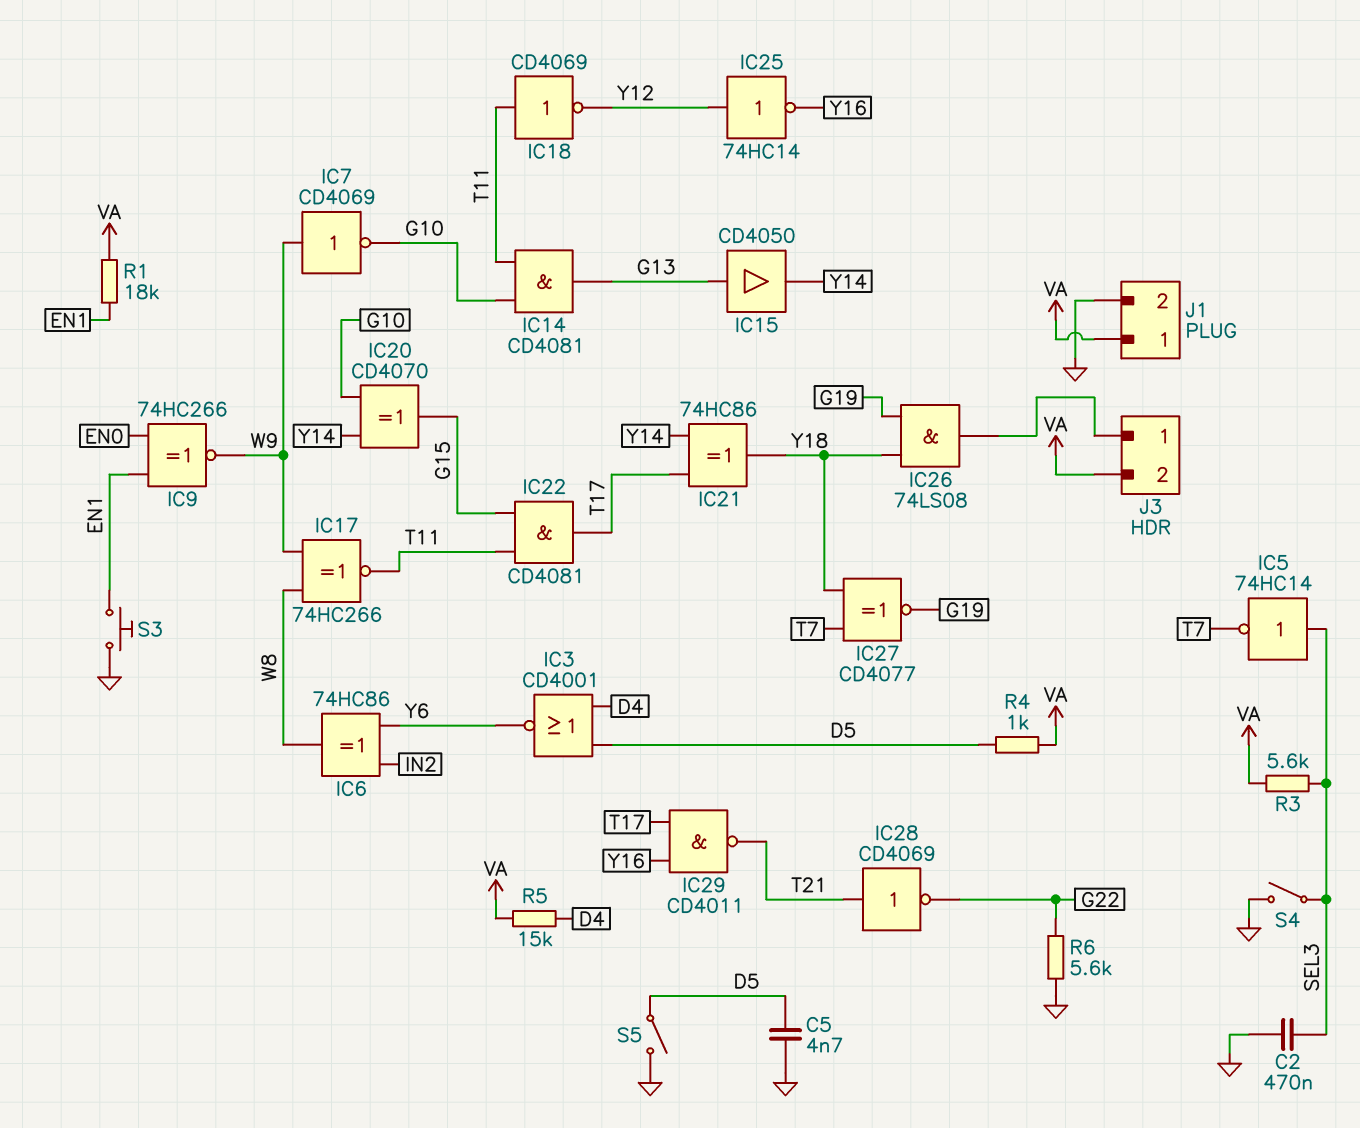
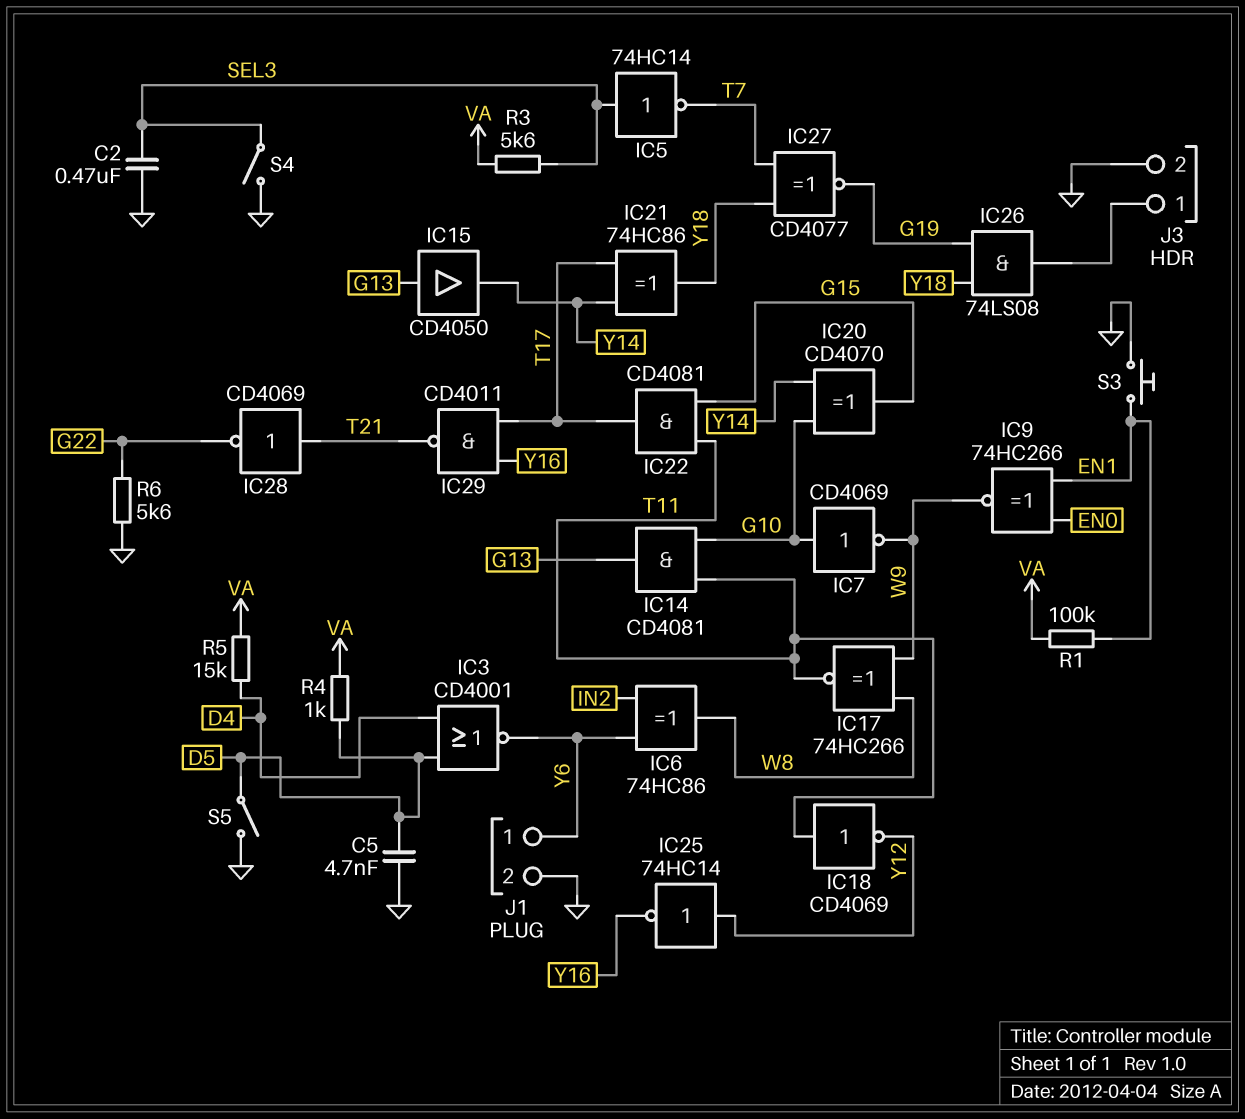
IC7: NOT CD4069 (in W9, out G10) -> NOT CD4069 (in G10, out W9)
J1 pin 1: VA -> Y6
J3 pin 2: VA -> GND
R1: 18k (EN1, VA) -> 100k (EN1, VA)

